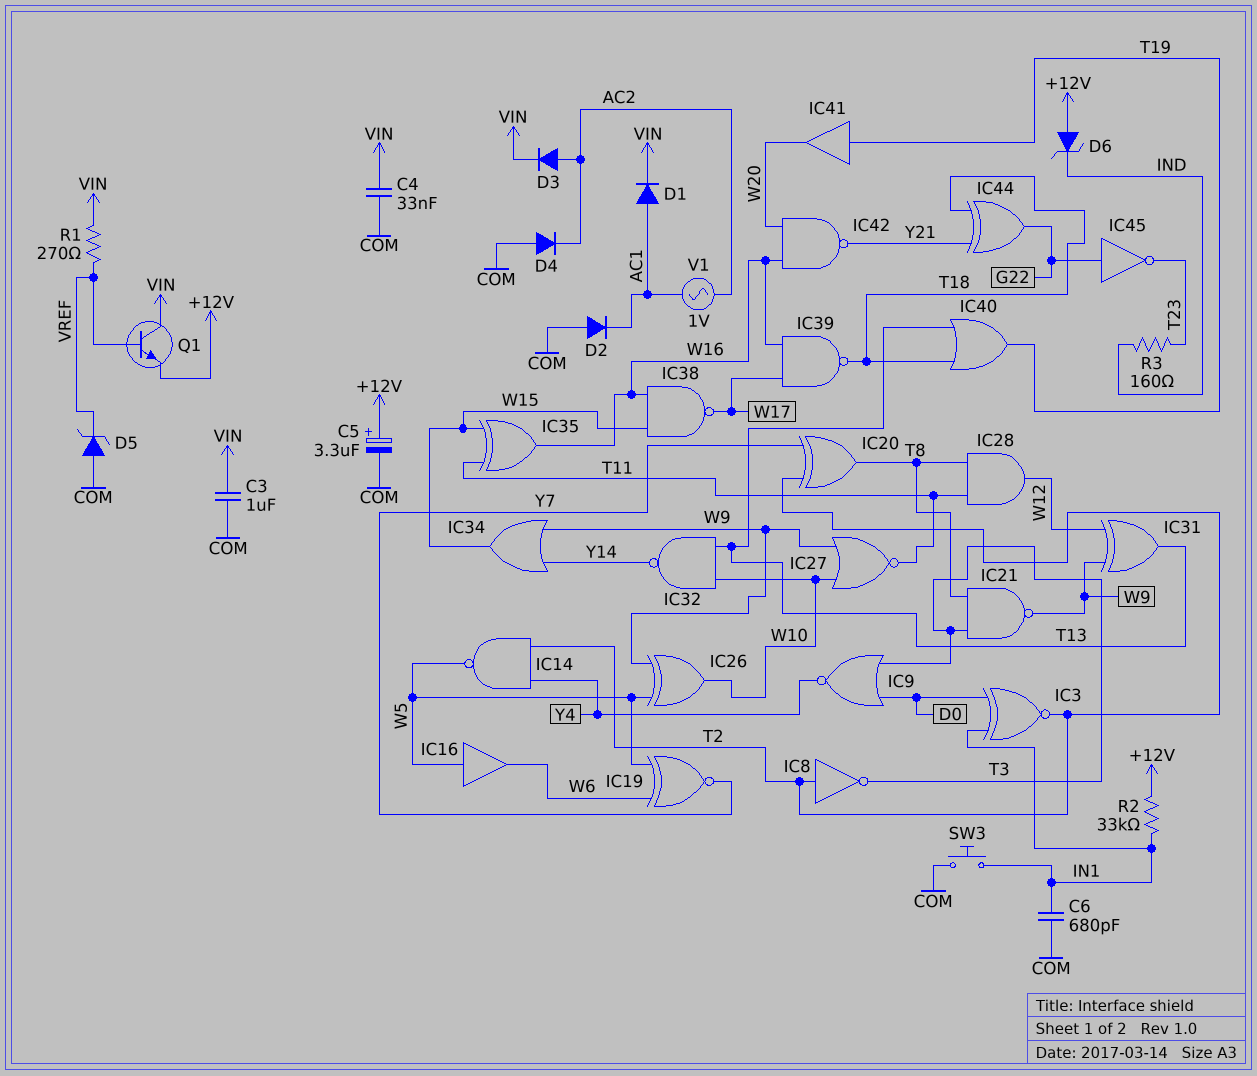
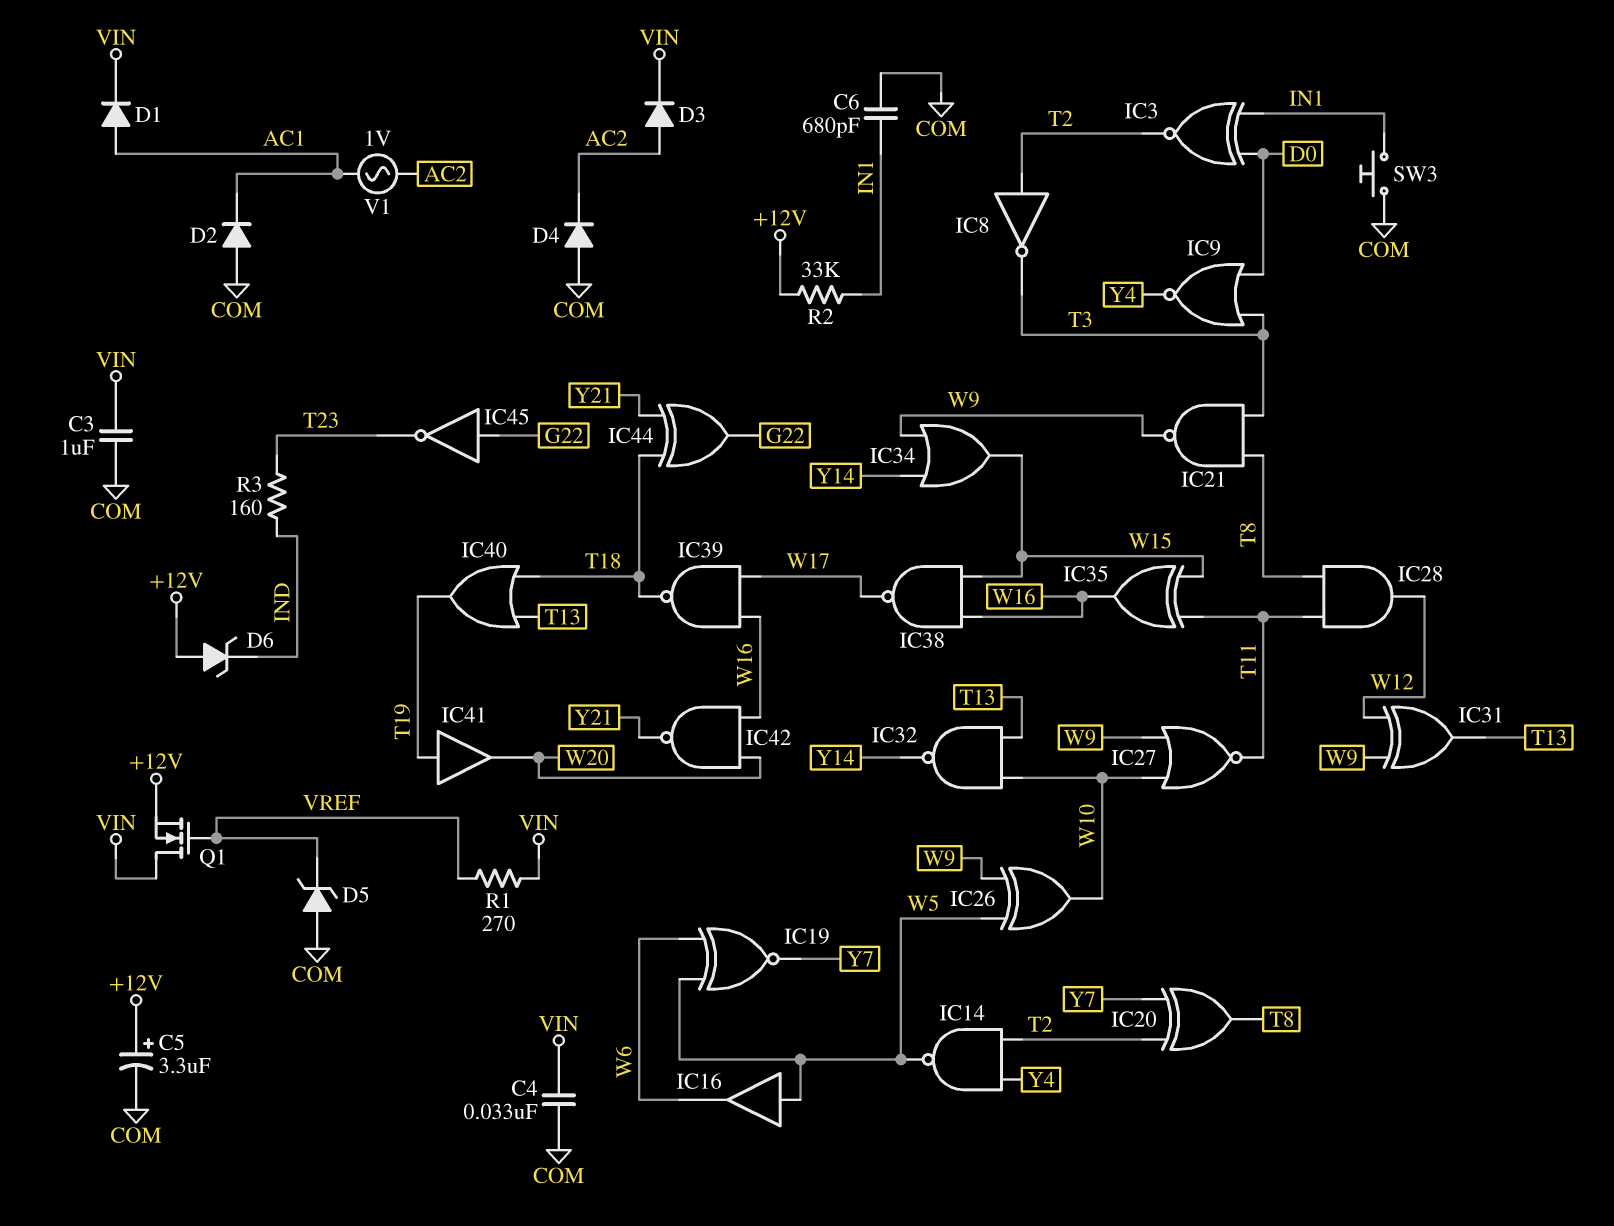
Q1: NPN (B VREF, C VIN, E +12V) -> NMOS (G VREF, D VIN, S +12V)

